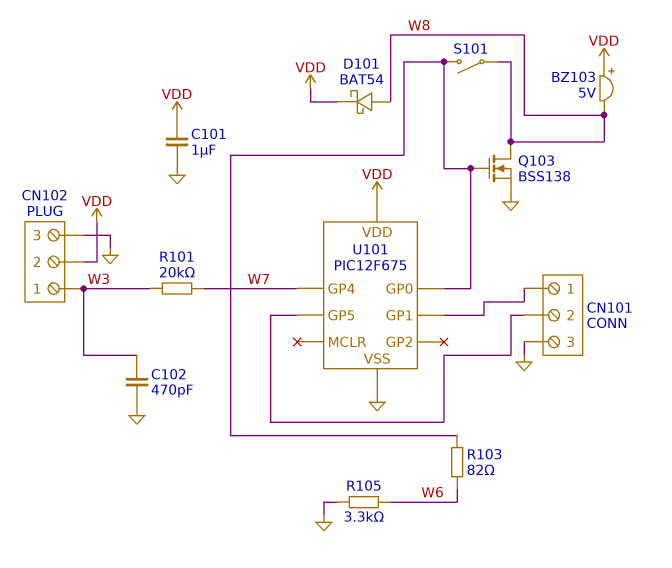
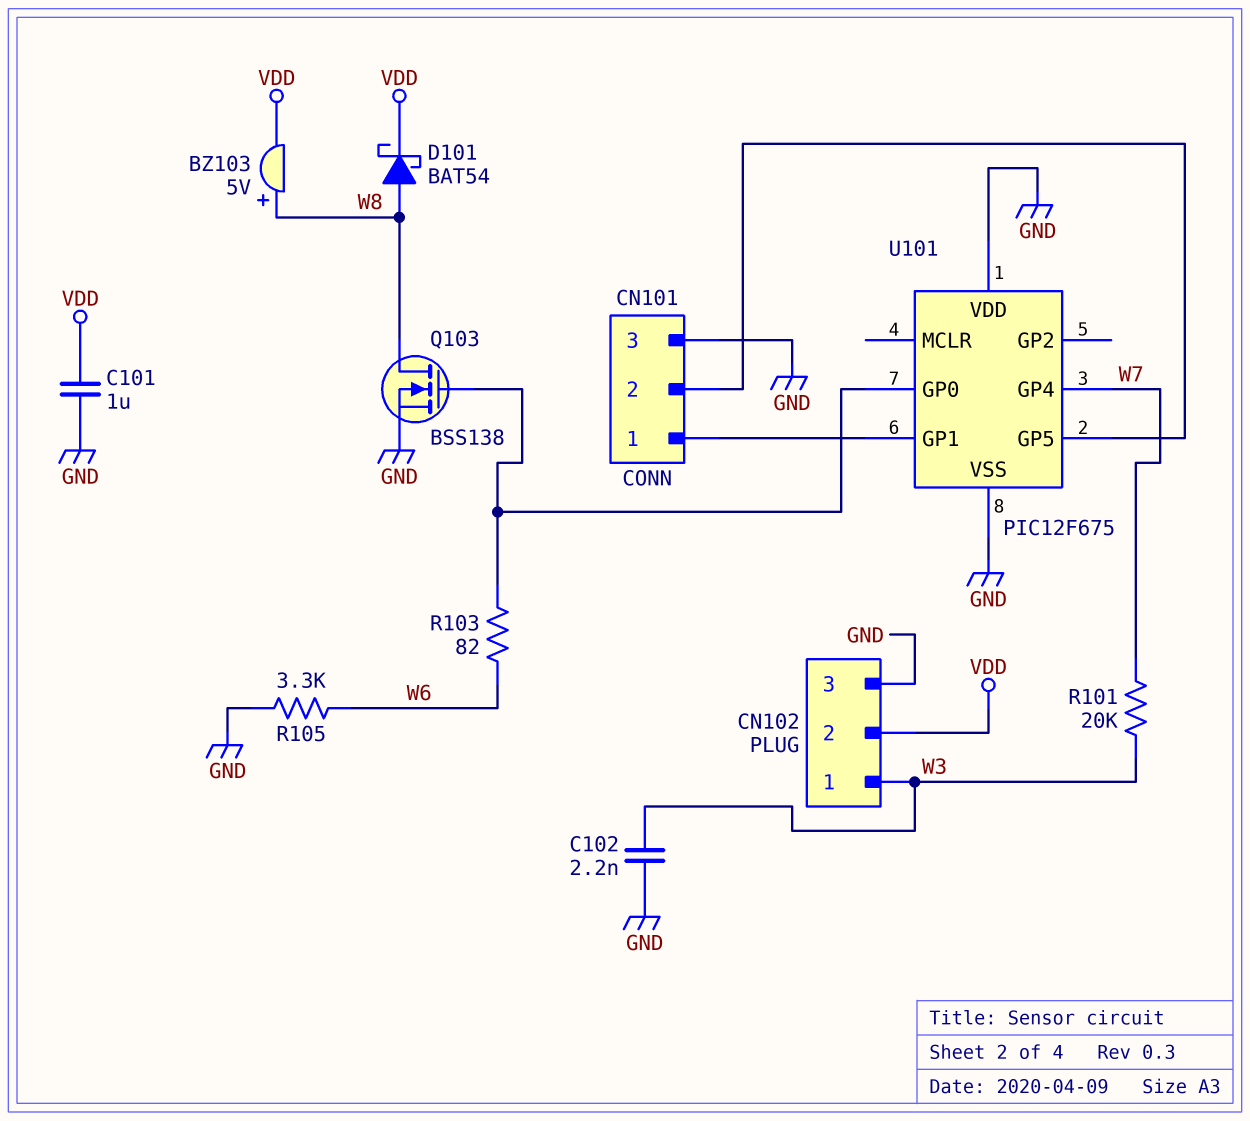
BZ103: buzzer 5V (plus VDD, minus W8) -> buzzer 5V (plus W8, minus VDD)
C102: 470pF (GND, W3) -> 2.2nF (GND, W3)
S101: switch (U101/GP0, W8) -> none
U101 pin VDD: VDD -> GND

